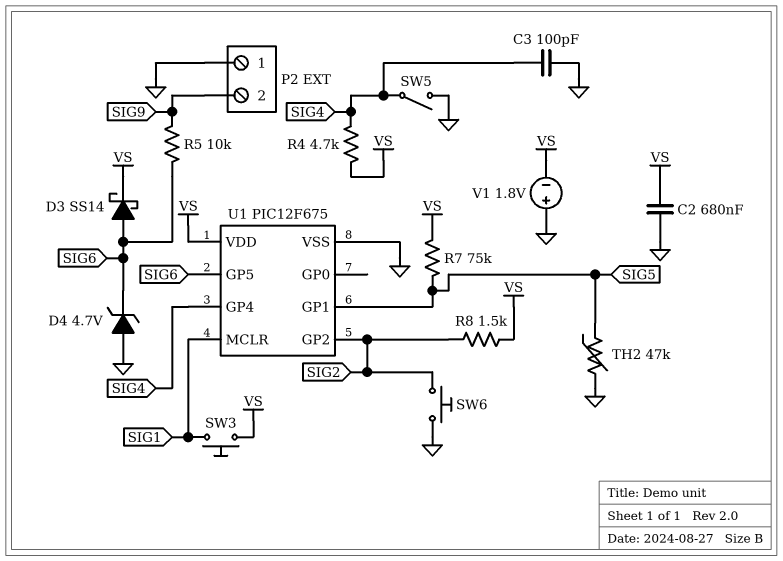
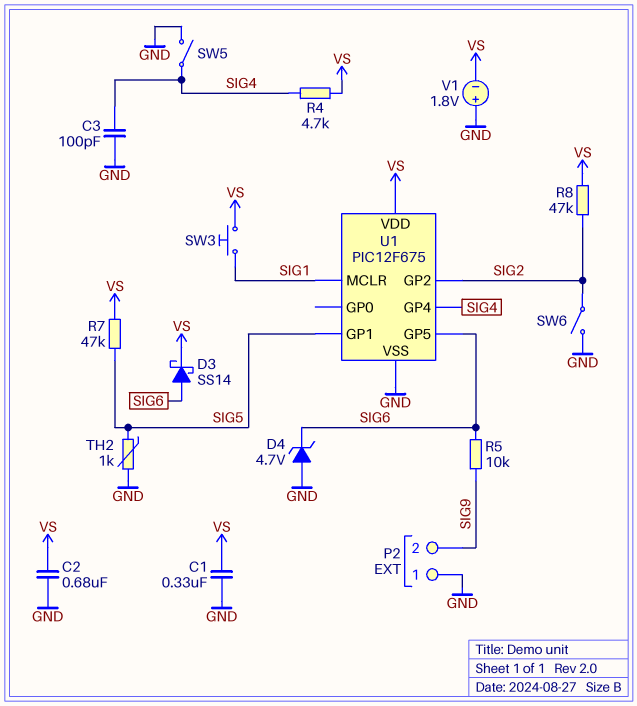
C1: none -> 330nF (GND, VS)
R7: 75k (SIG5, VS) -> 47k (SIG5, VS)
R8: 1.5k (SIG2, VS) -> 47k (SIG2, VS)
SW6: button (GND, SIG2) -> switch (GND, SIG2)
TH2: 47k (GND, SIG5) -> 1k (GND, SIG5)

